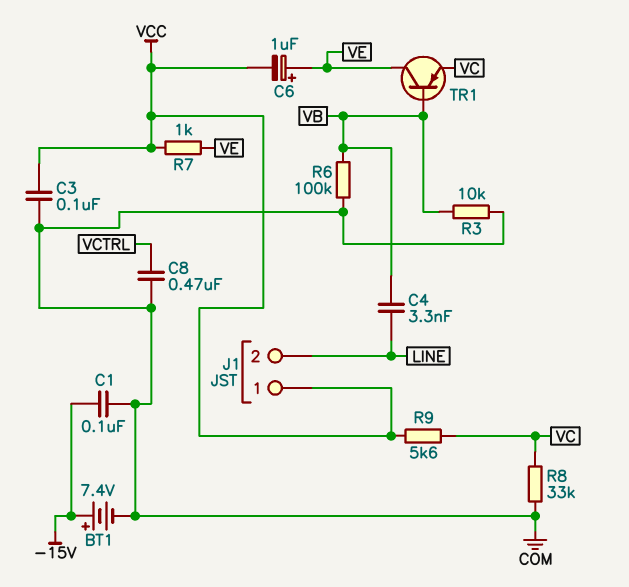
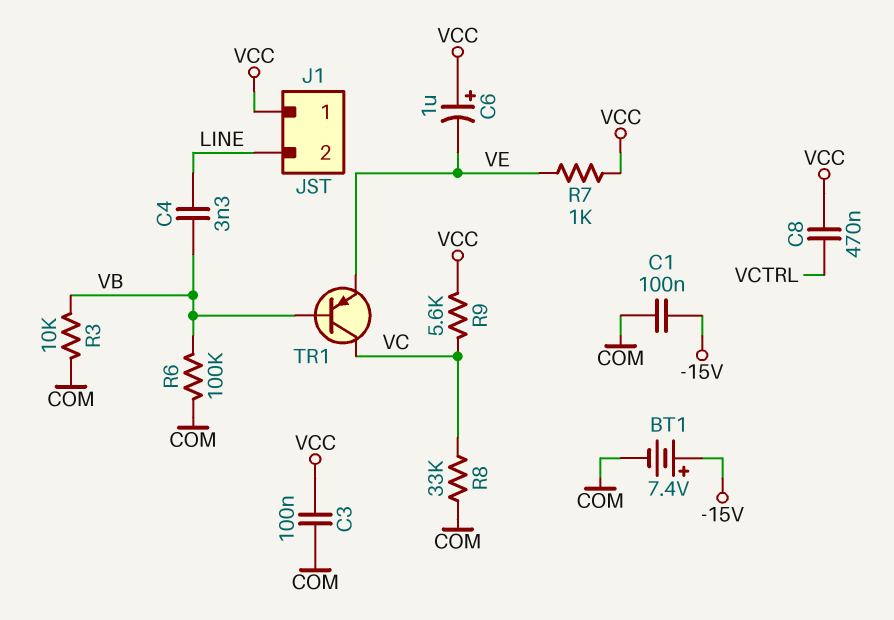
C6: 1uF (plus VE, minus VCC) -> 1uF (plus VCC, minus VE)
C8: 470nF (COM, VCTRL) -> 470nF (VCC, VCTRL)
TR1: PNP (B VB, C VE, E VC) -> PNP (B VB, C VC, E VE)

